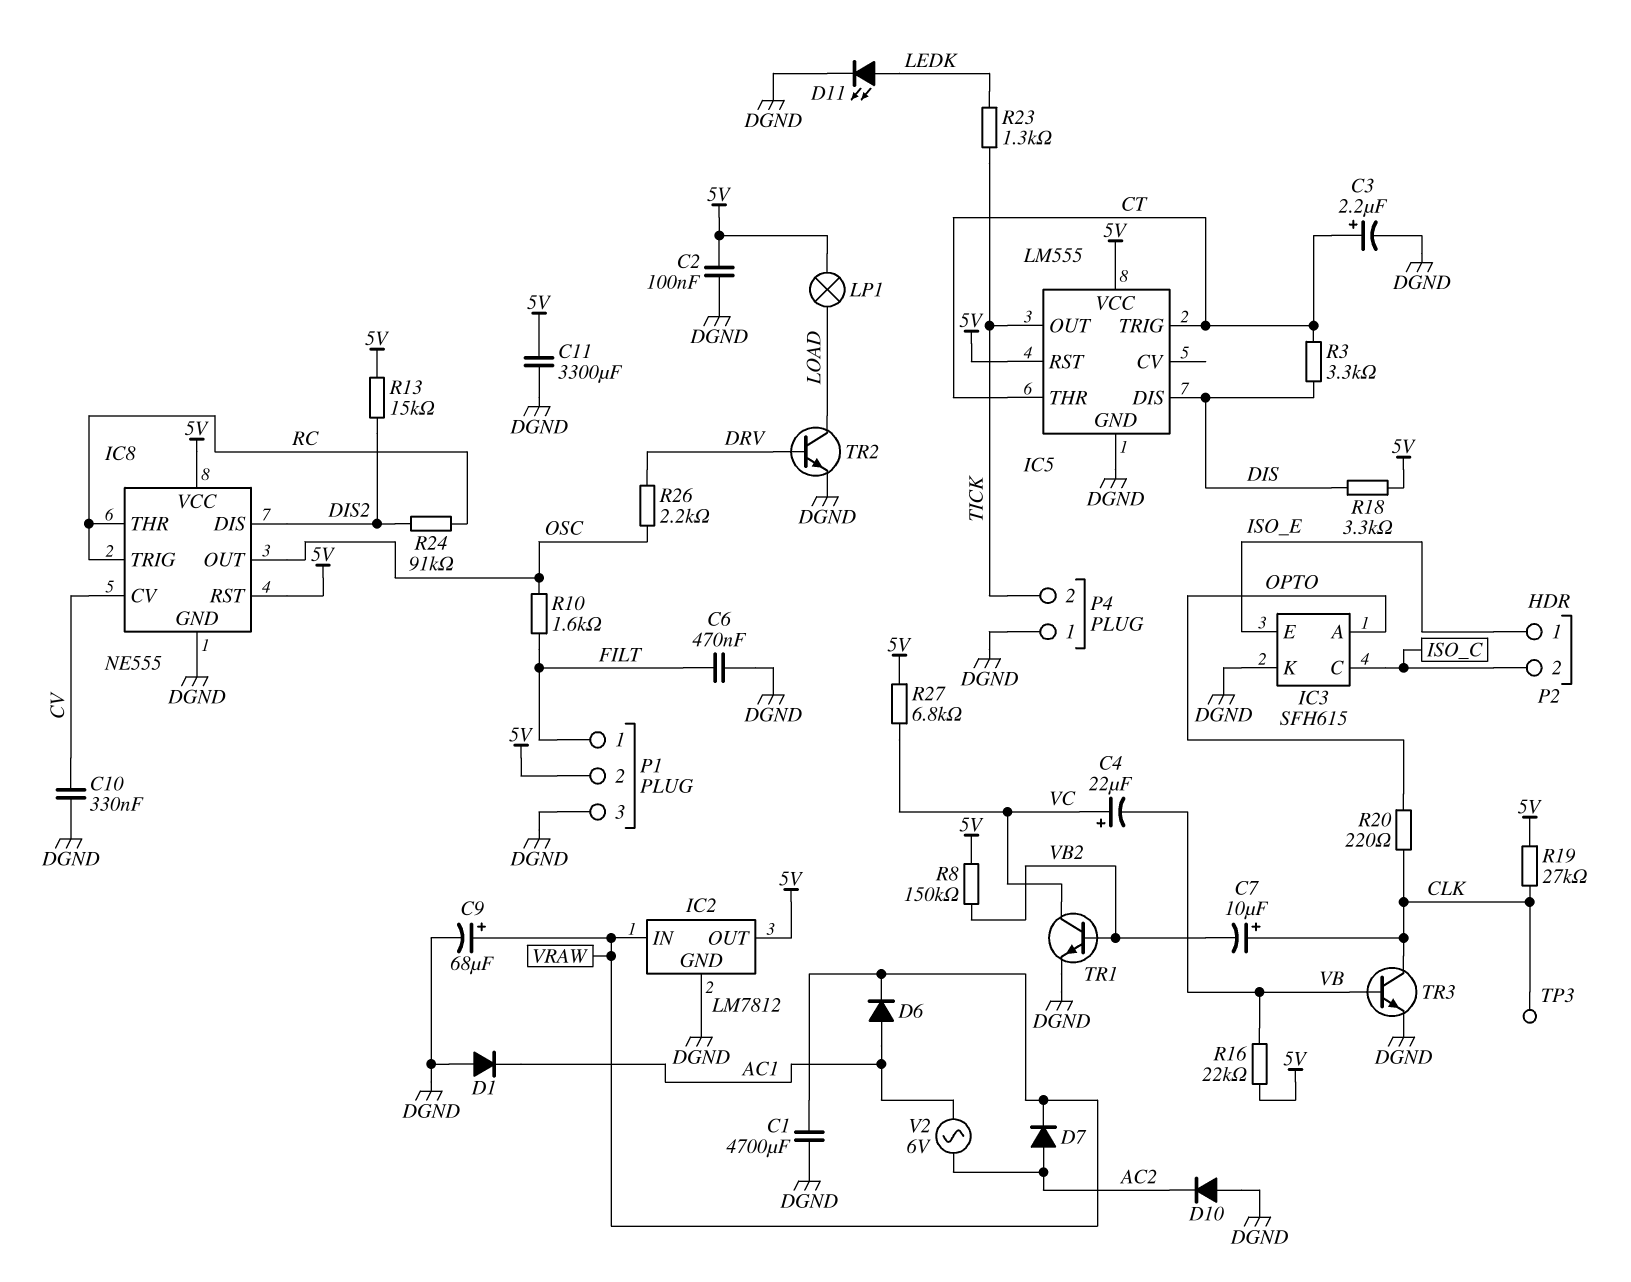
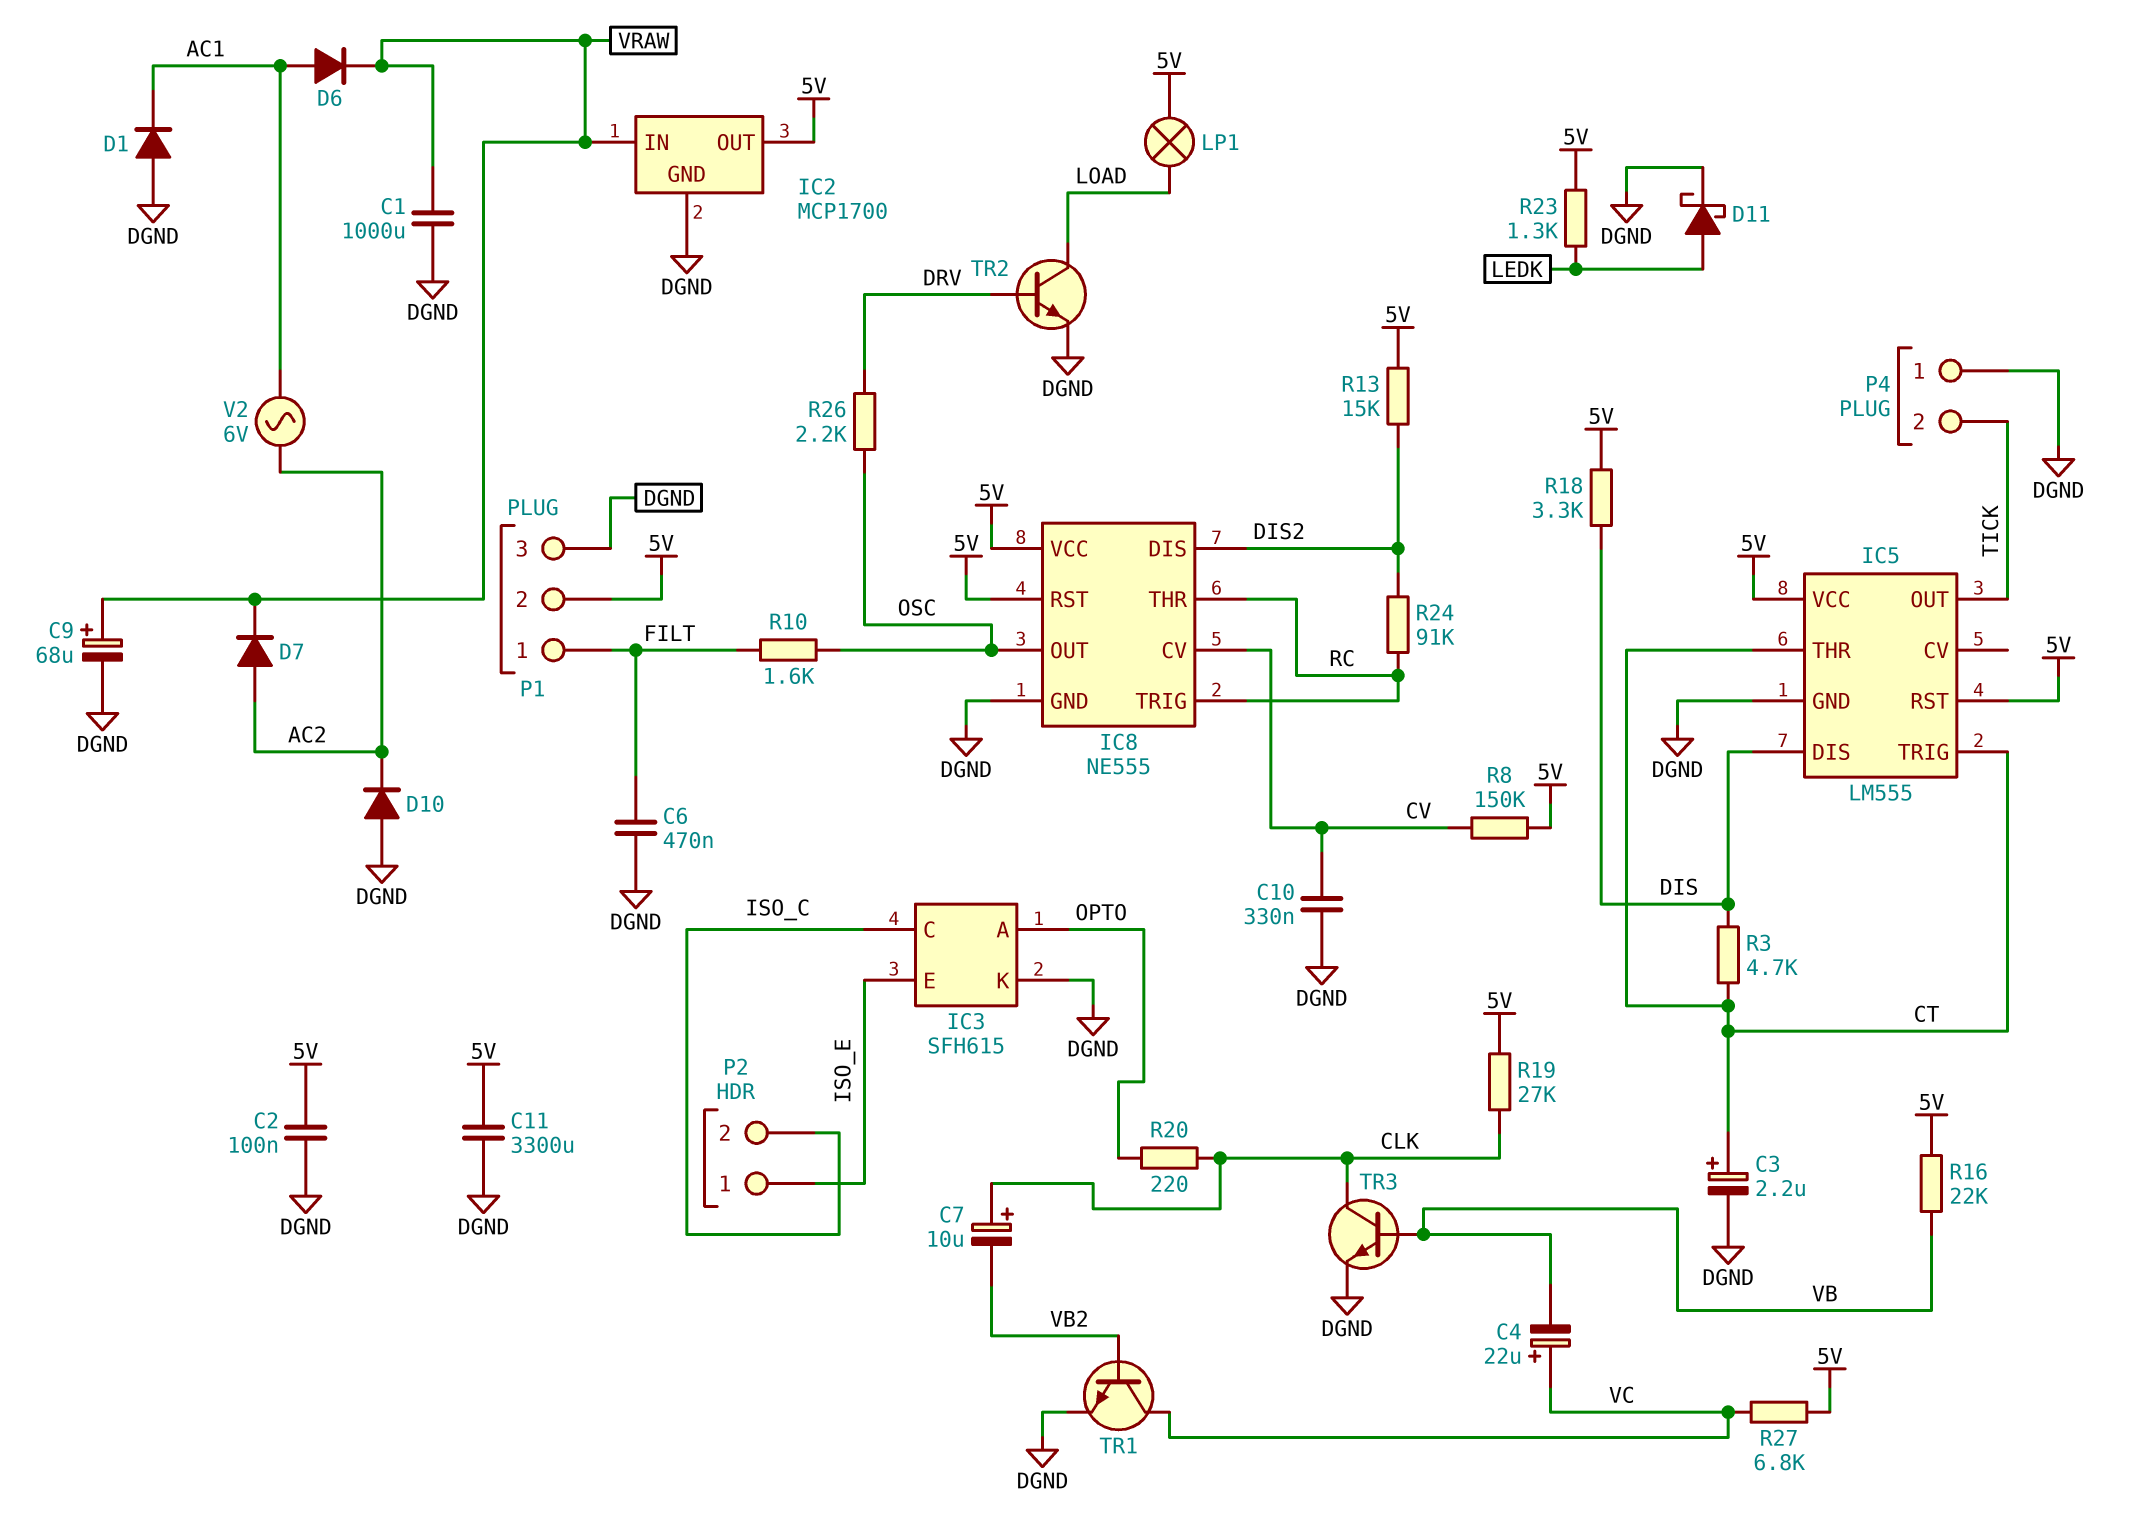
C1: 4700uF (DGND, VRAW) -> 1000uF (DGND, VRAW)
D11: LED (A LEDK, K DGND) -> schottky (A LEDK, K DGND)
IC2: LM7812 -> MCP1700
R3: 3.3k (CT, DIS) -> 4.7k (CT, DIS)
R8: 150k (5V, VB2) -> 150k (5V, CV)
R23: 1.3k (LEDK, TICK) -> 1.3k (5V, LEDK)
TP3: test point (CLK) -> none

